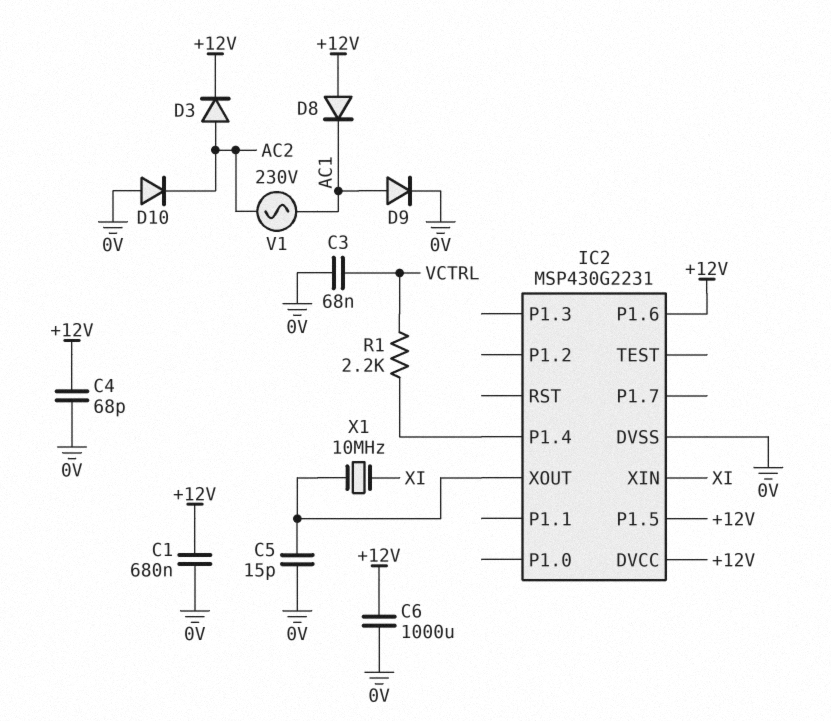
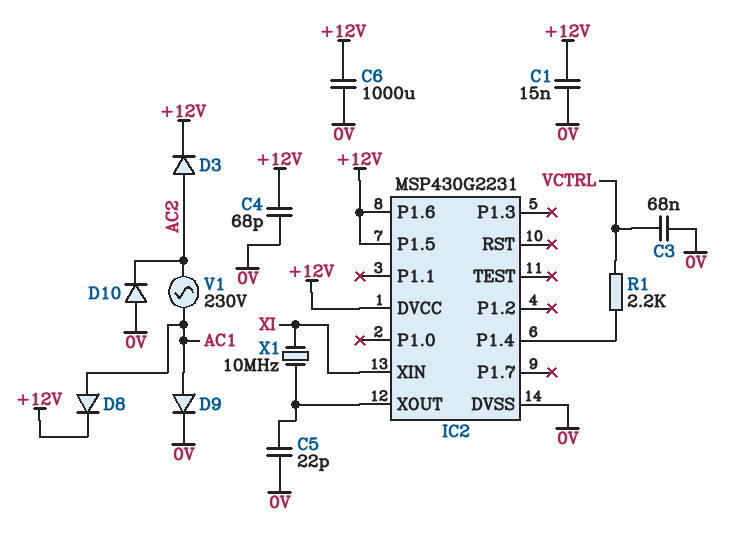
C1: 680nF (+12V, 0V) -> 15nF (+12V, 0V)
C5: 15pF (0V, IC2/XOUT) -> 22pF (0V, IC2/XOUT)
D8: diode (A +12V, K AC1) -> diode (A AC1, K +12V)

